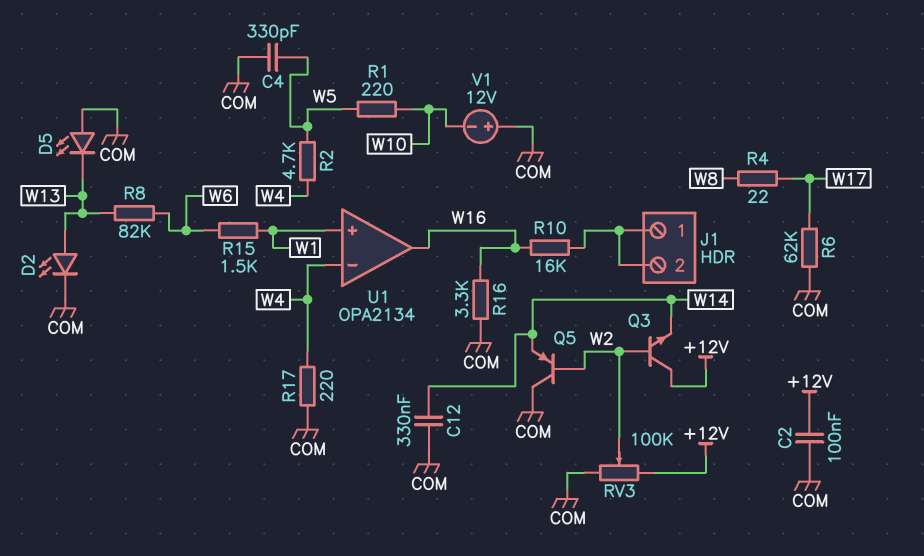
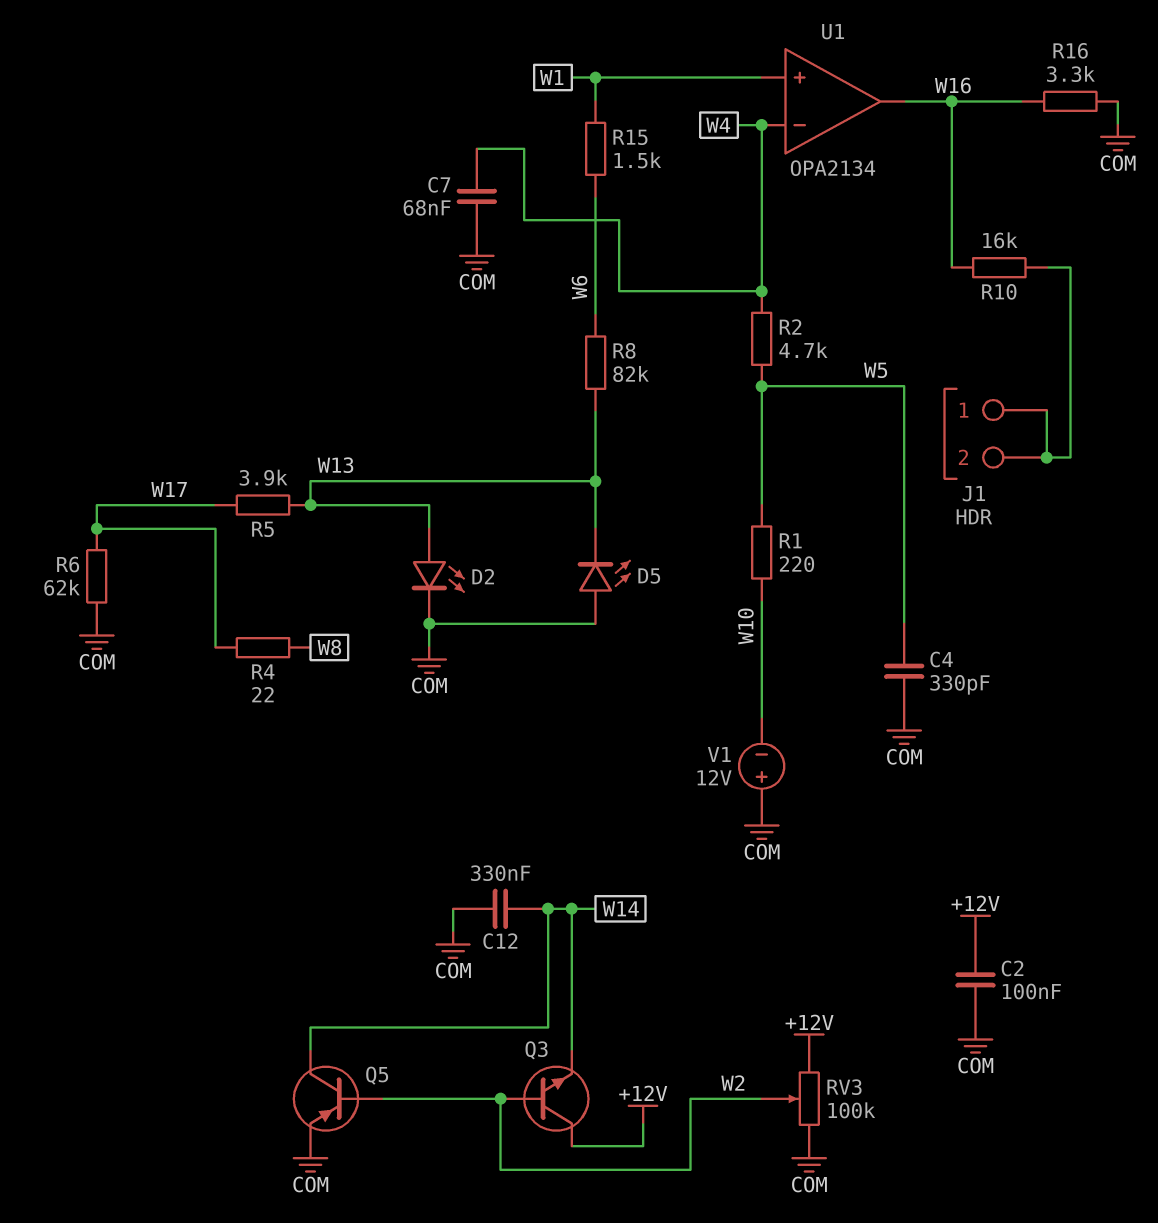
C7: none -> 68nF (COM, W4)
Q5: PNP (B W2, C COM, E W14) -> PNP (B W2, C W14, E COM)
R5: none -> 3.9k (W13, W17)
R17: 220 (COM, W4) -> none

